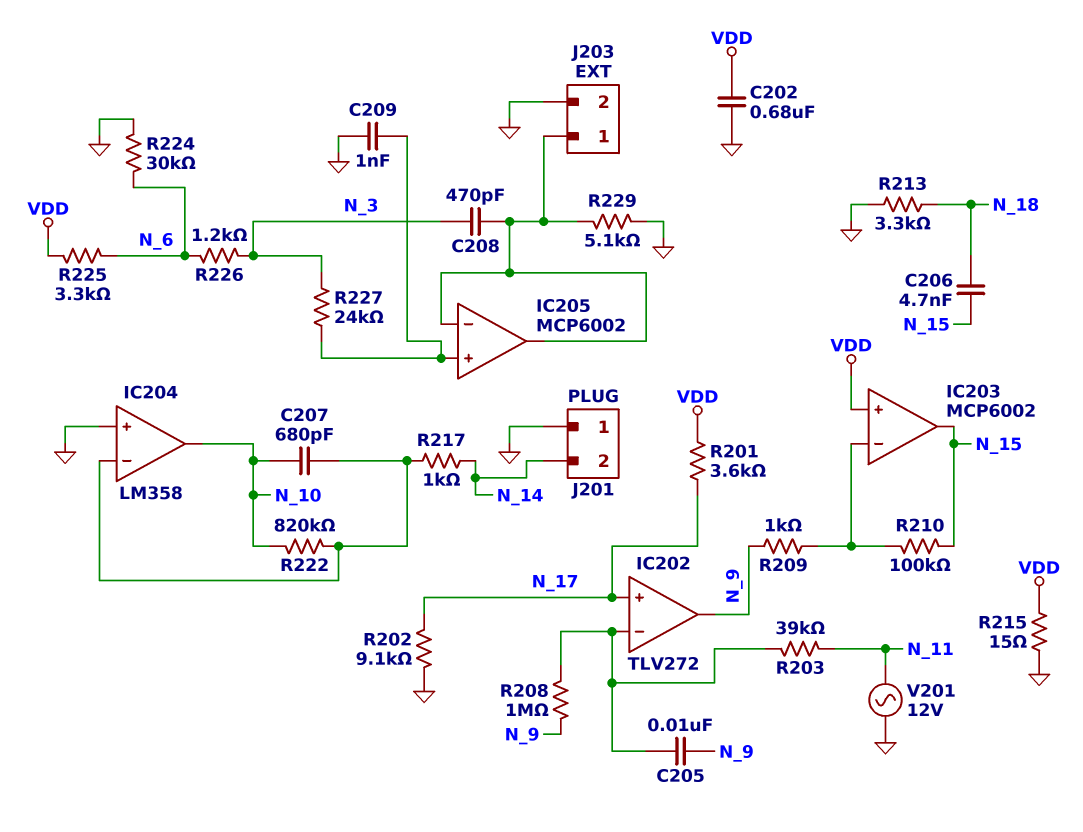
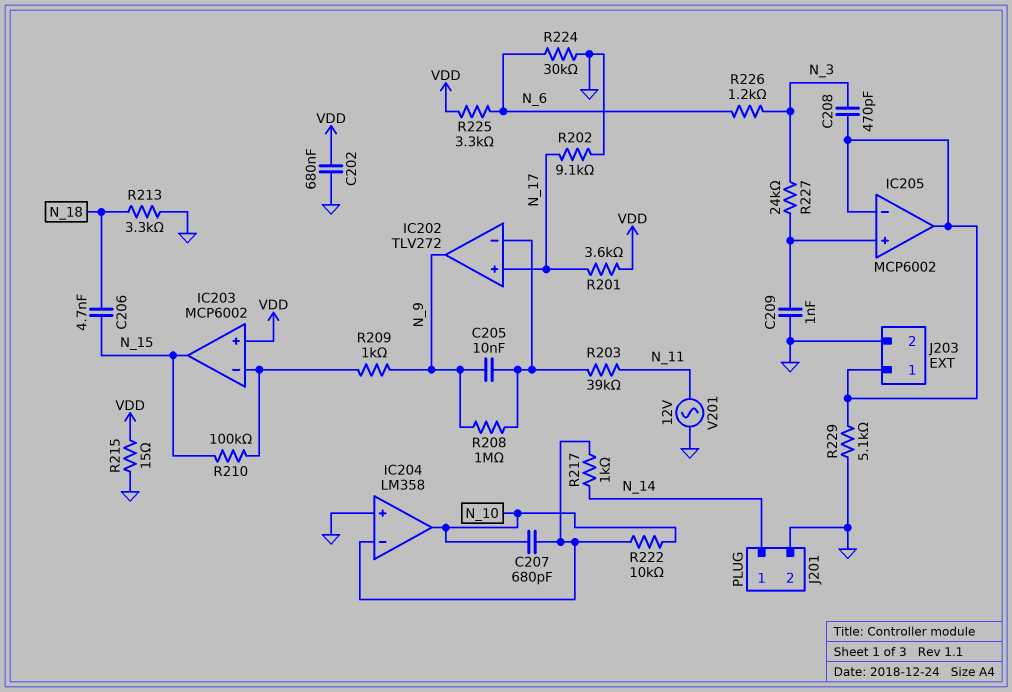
J201 pin 1: GND -> N_14
J201 pin 2: N_14 -> GND
R222: 820k (IC204/in-, N_10) -> 10k (IC204/in-, N_10)

